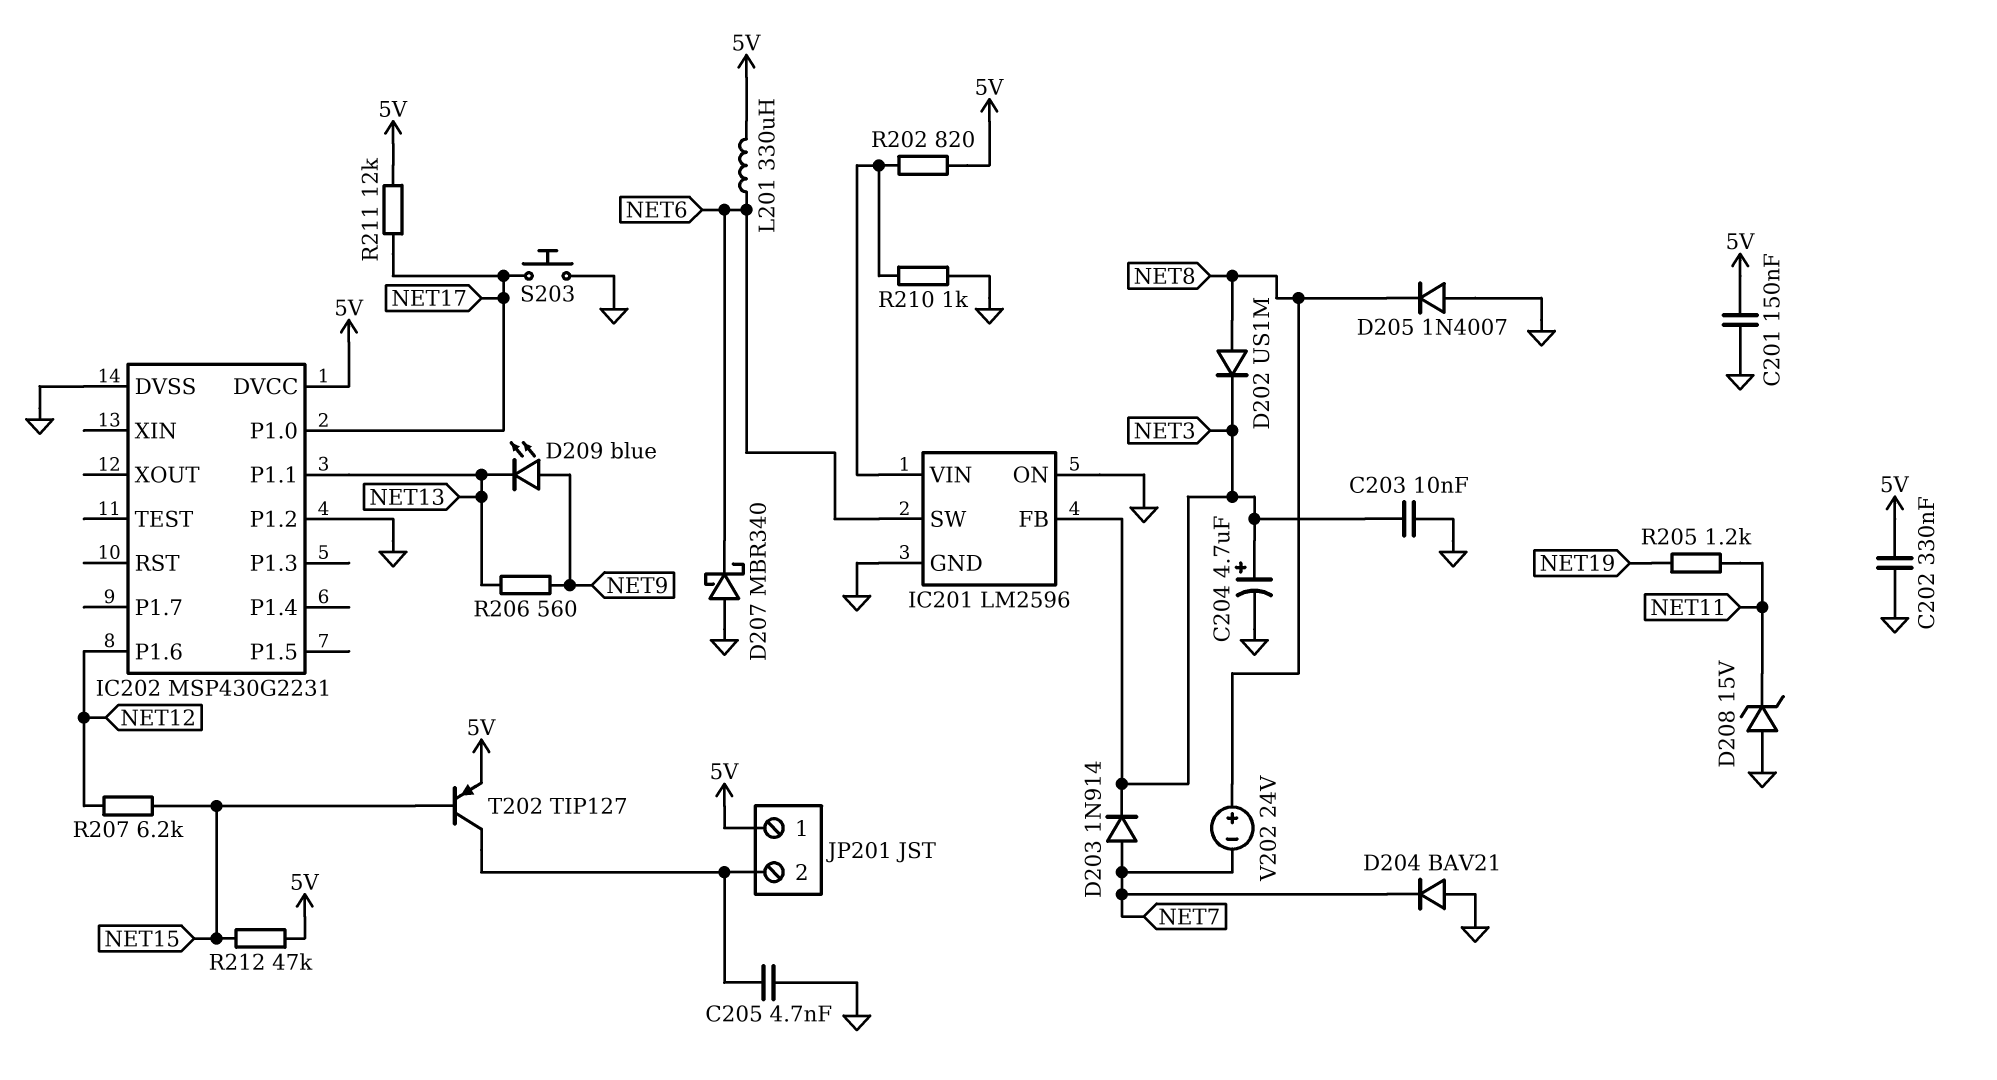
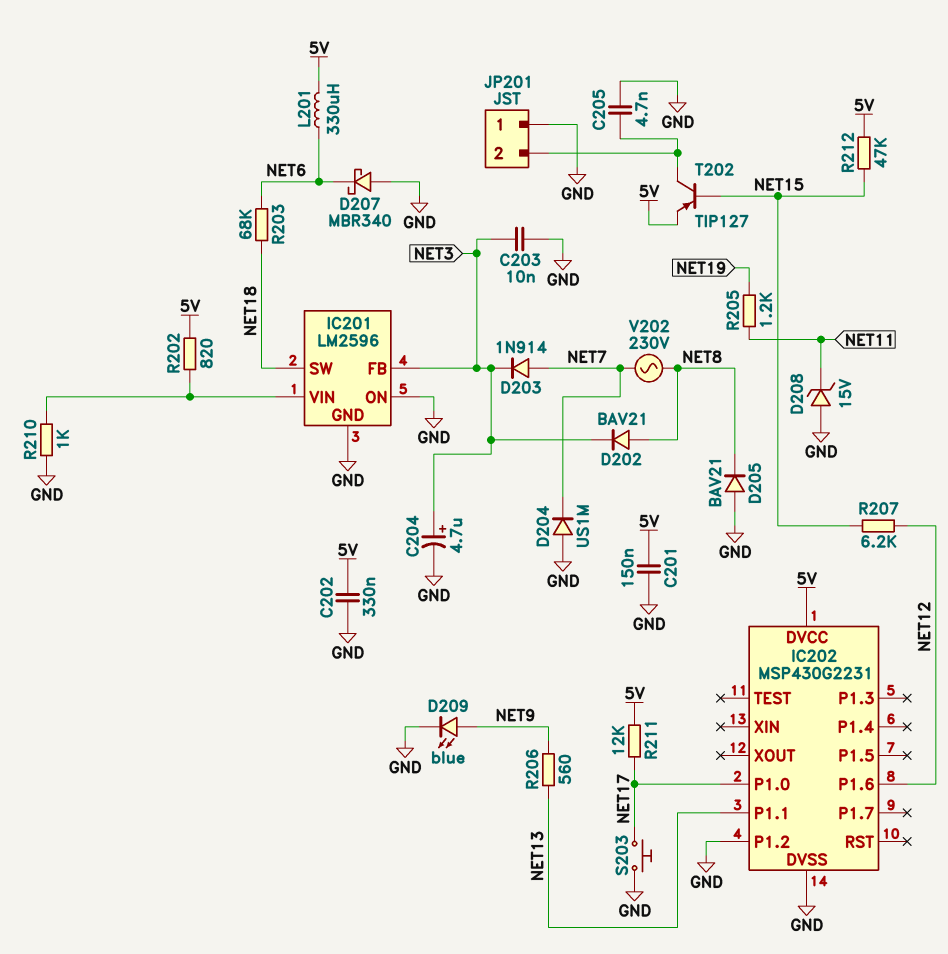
D202: diode US1M (A NET8, K NET3) -> diode BAV21 (A NET8, K NET3)
D204: diode BAV21 (A GND, K NET7) -> diode US1M (A GND, K NET7)
D205: diode 1N4007 (A GND, K NET8) -> diode BAV21 (A GND, K NET8)
D209: LED blue (A NET9, K NET13) -> LED blue (A NET9, K GND)
IC201 pin SW: NET6 -> NET18
JP201 pin 1: 5V -> GND
R203: none -> 68k (NET6, NET18)
V202: 24V (plus NET8, minus NET7) -> AC 230V (NET7, NET8)

